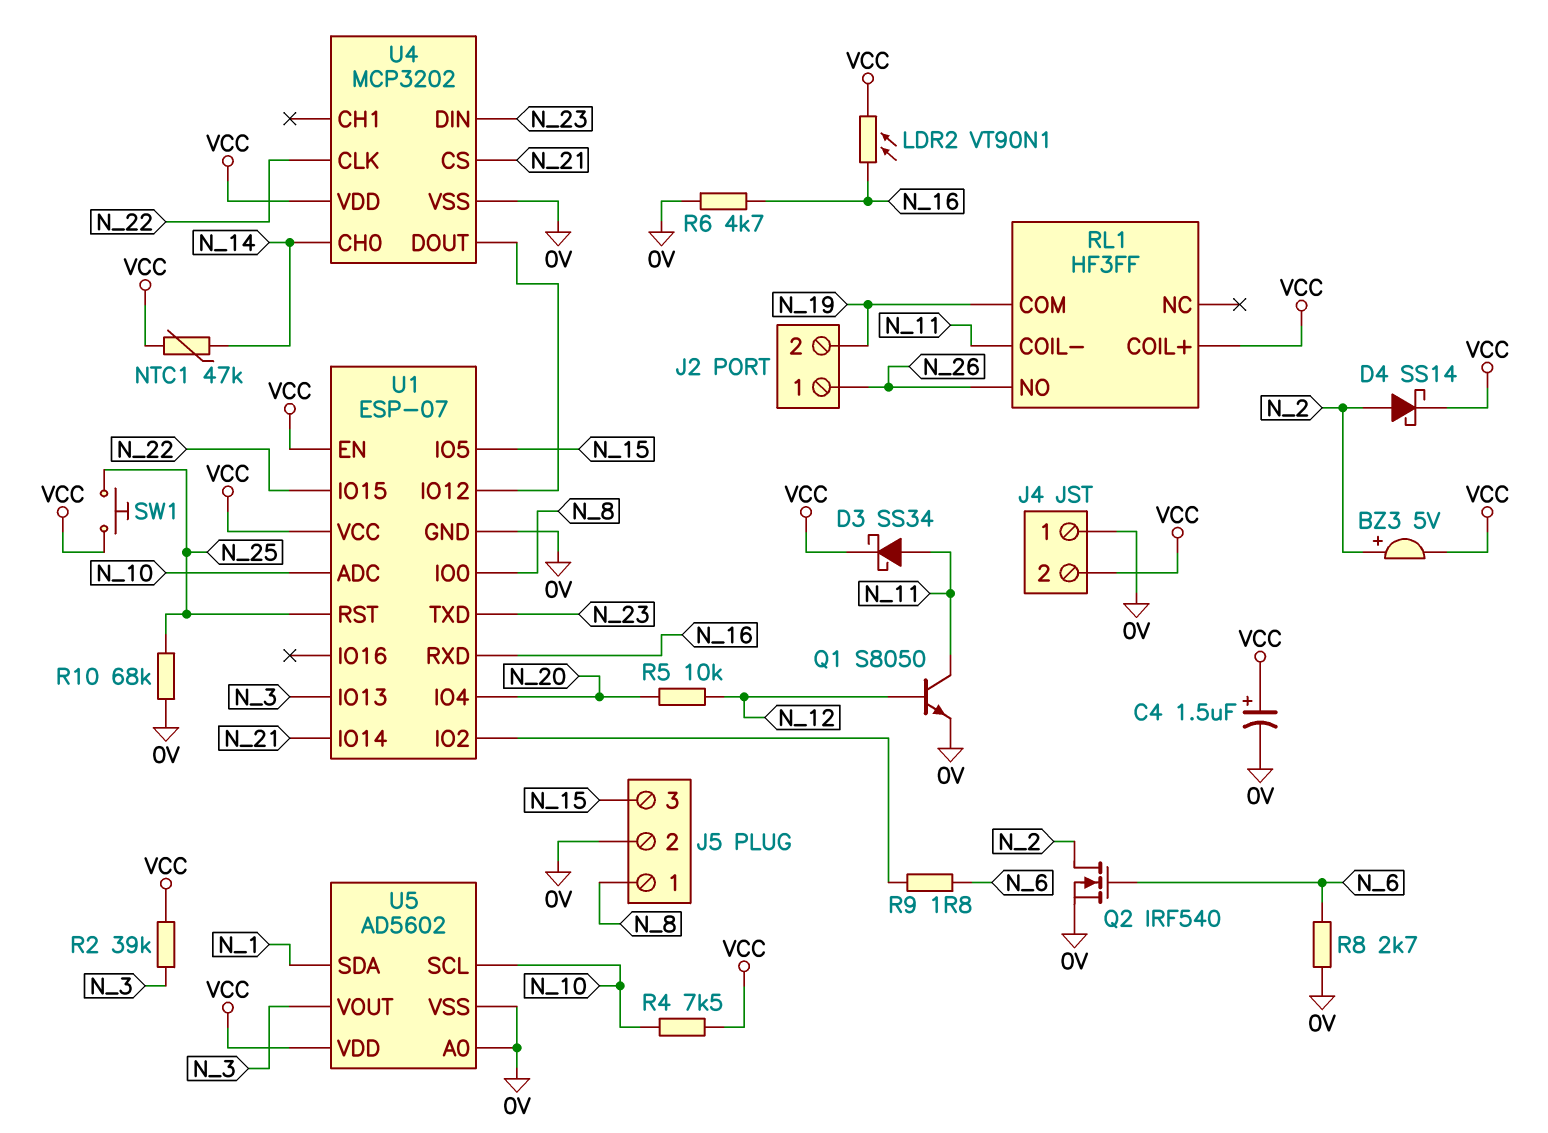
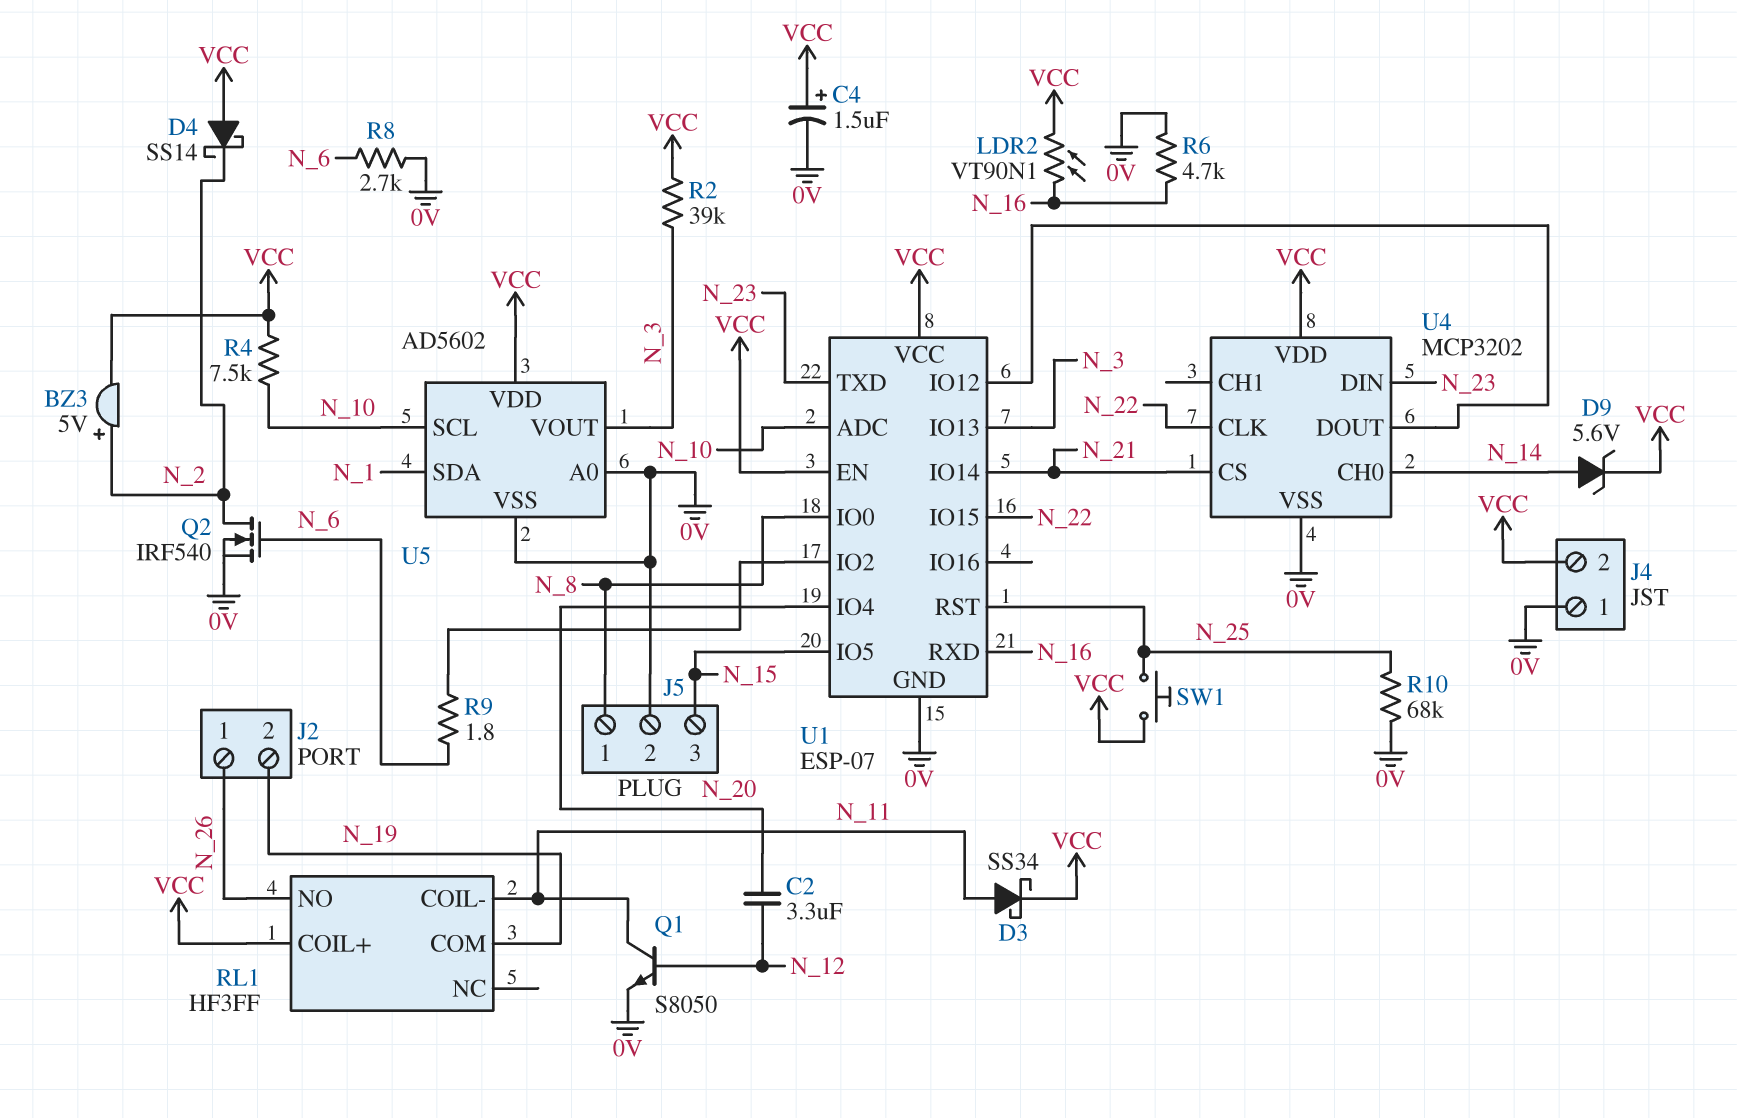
C2: none -> 3.3uF (N_12, N_20)
D4: schottky SS14 (A N_2, K VCC) -> schottky SS14 (A VCC, K N_2)
D9: none -> zener 5.6V (A N_14, K VCC)
NTC1: 47k (N_14, VCC) -> none
R5: 10k (N_12, N_20) -> none

